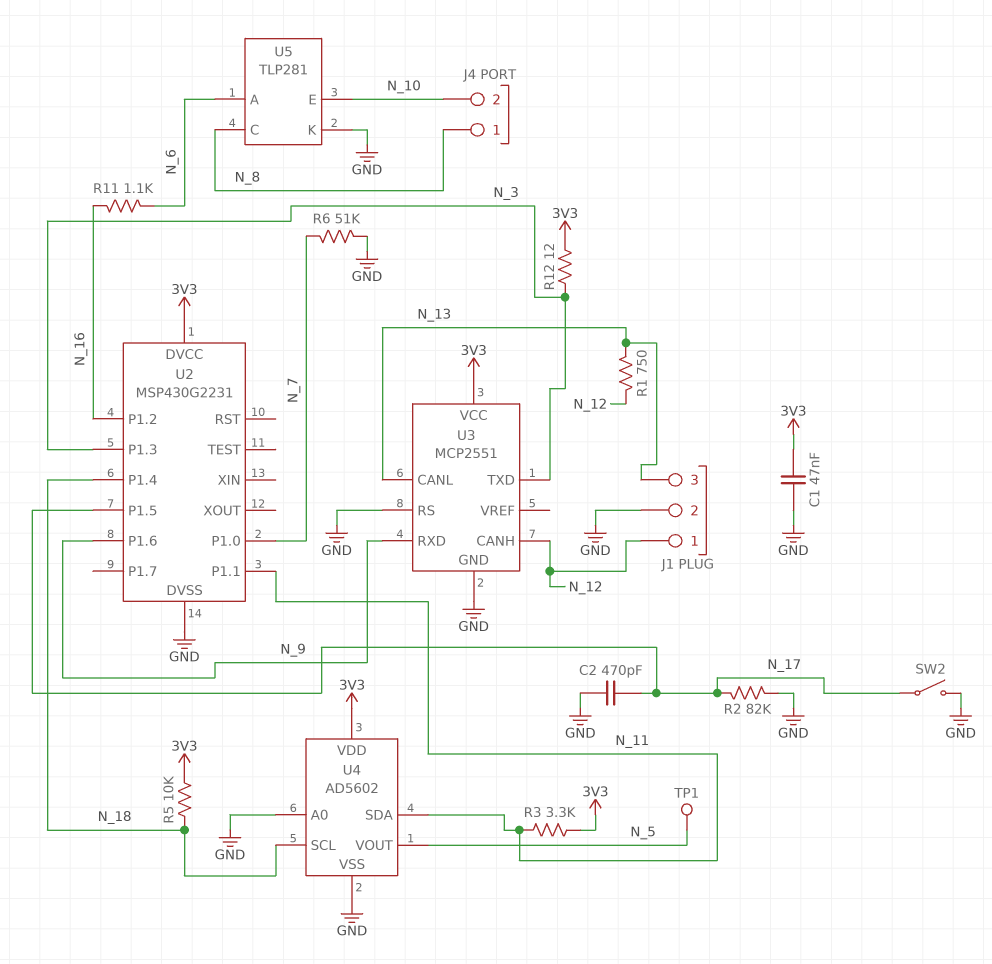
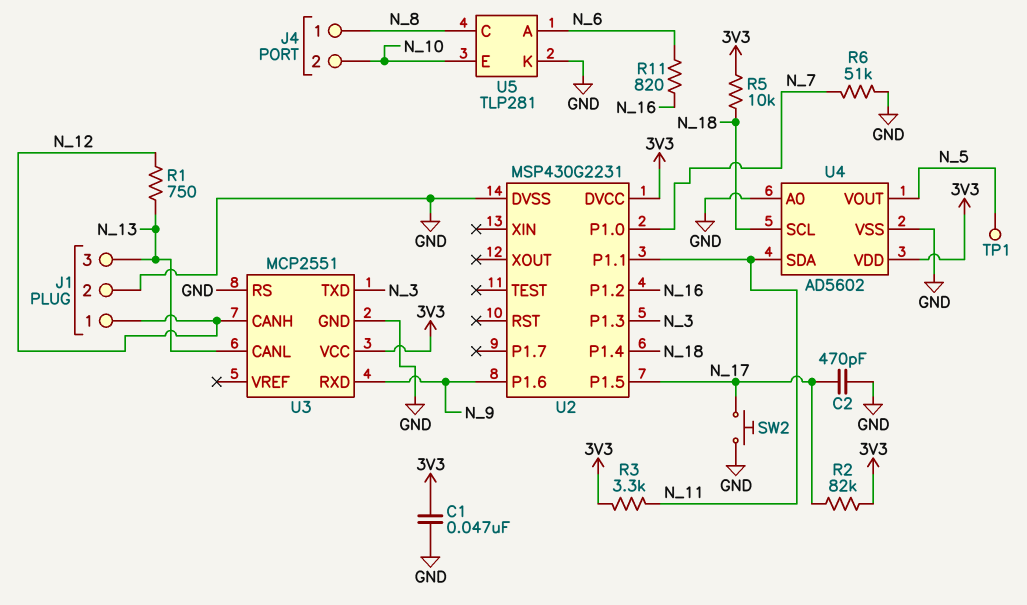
R2: 82k (GND, N_17) -> 82k (3V3, N_17)
R11: 1.1k (N_6, N_16) -> 820 (N_6, N_16)
R12: 12 (3V3, N_3) -> none
SW2: switch (GND, N_17) -> button (GND, N_17)

